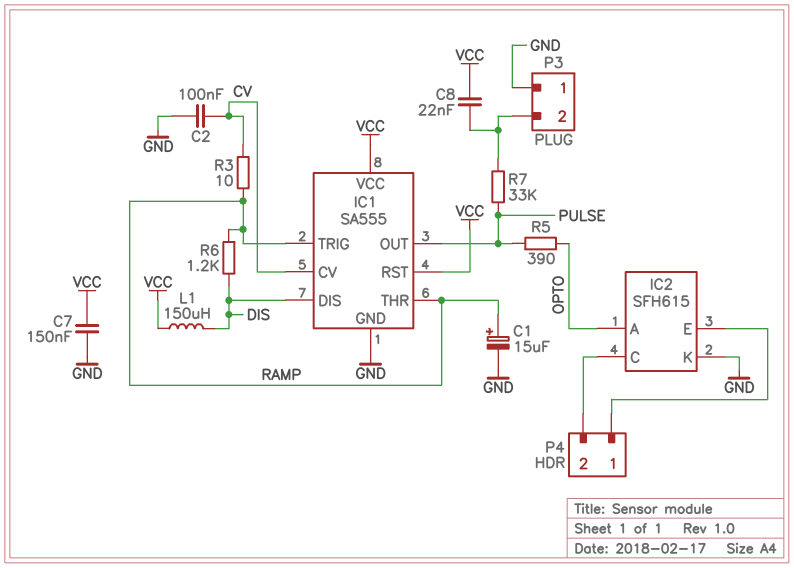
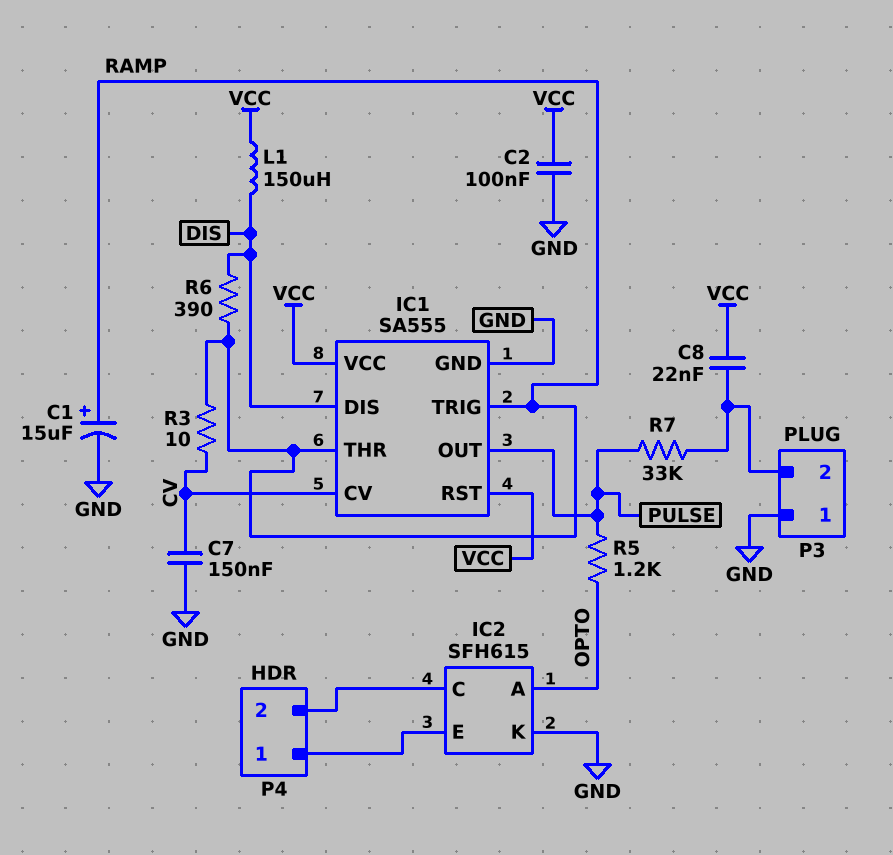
C2: 100nF (CV, GND) -> 100nF (GND, VCC)
C7: 150nF (GND, VCC) -> 150nF (CV, GND)
R5: 390 (OPTO, PULSE) -> 1.2k (OPTO, PULSE)
R6: 1.2k (DIS, RAMP) -> 390 (DIS, RAMP)

